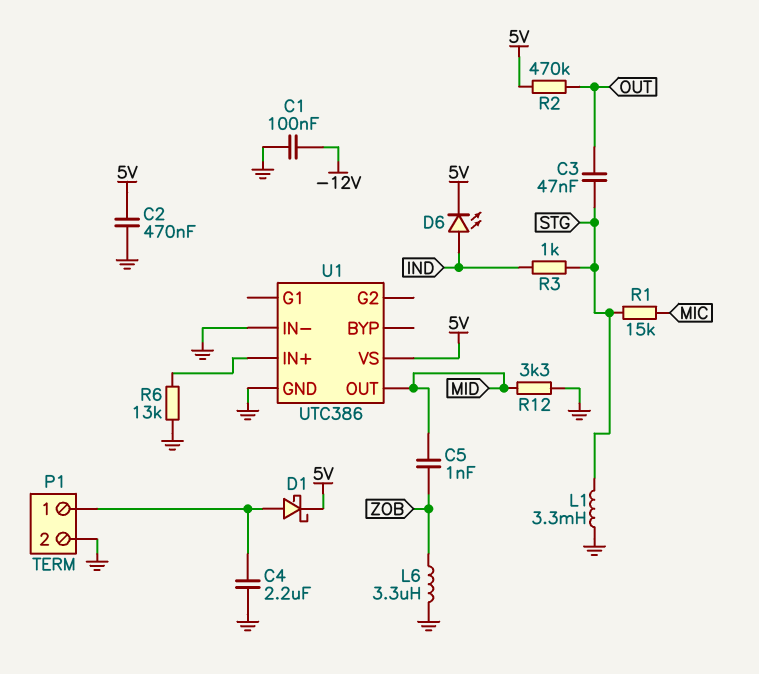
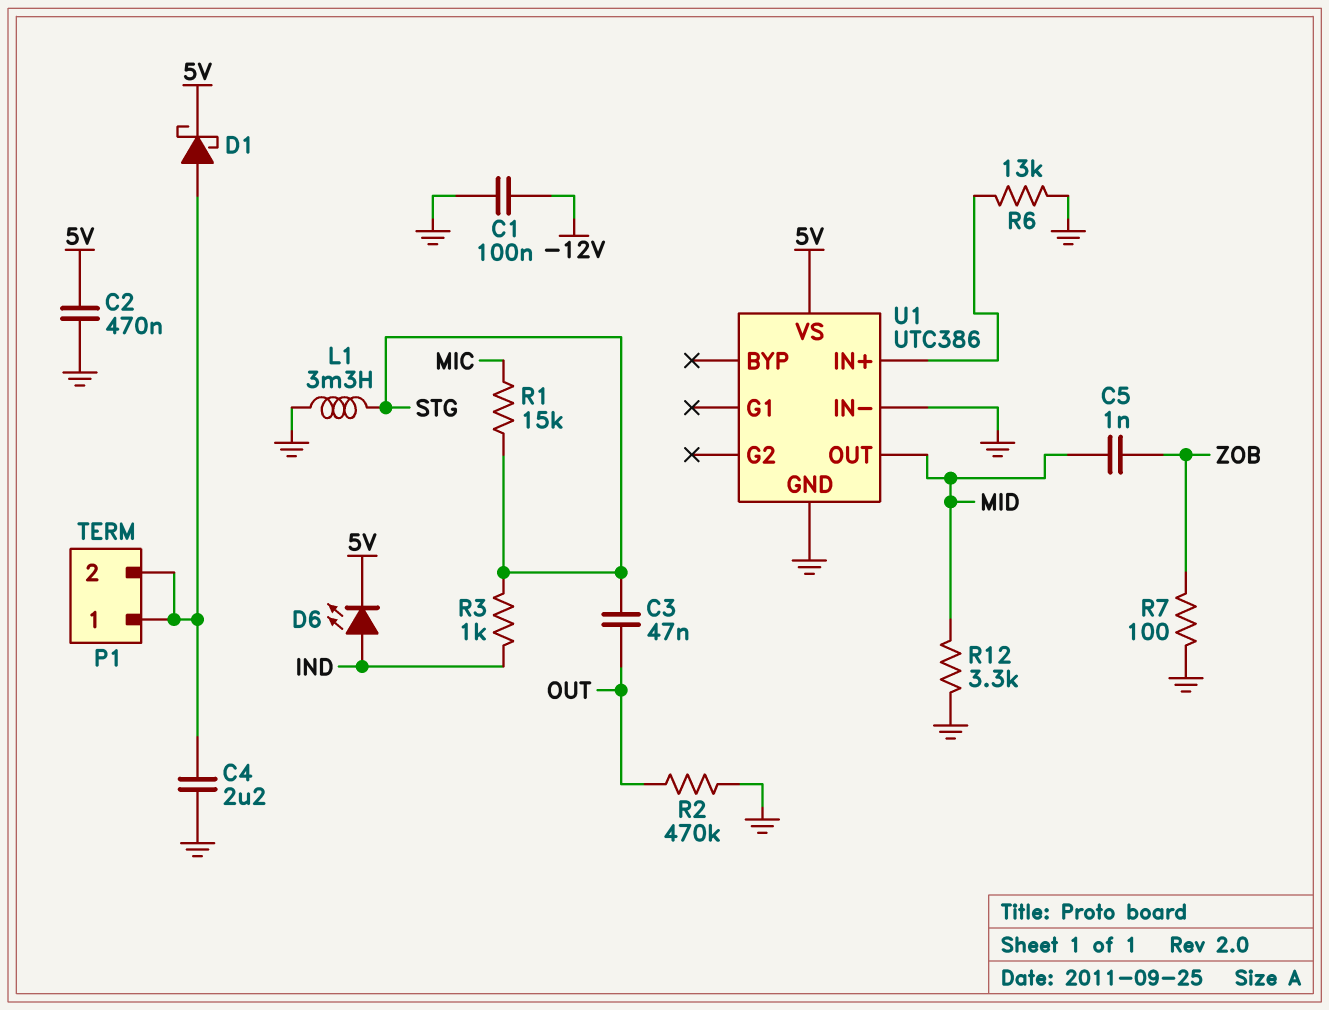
L6: 3.3uH (GND, ZOB) -> none
P1 pin 2: GND -> P1/1
R2: 470k (5V, OUT) -> 470k (GND, OUT)
R7: none -> 100 (GND, ZOB)

